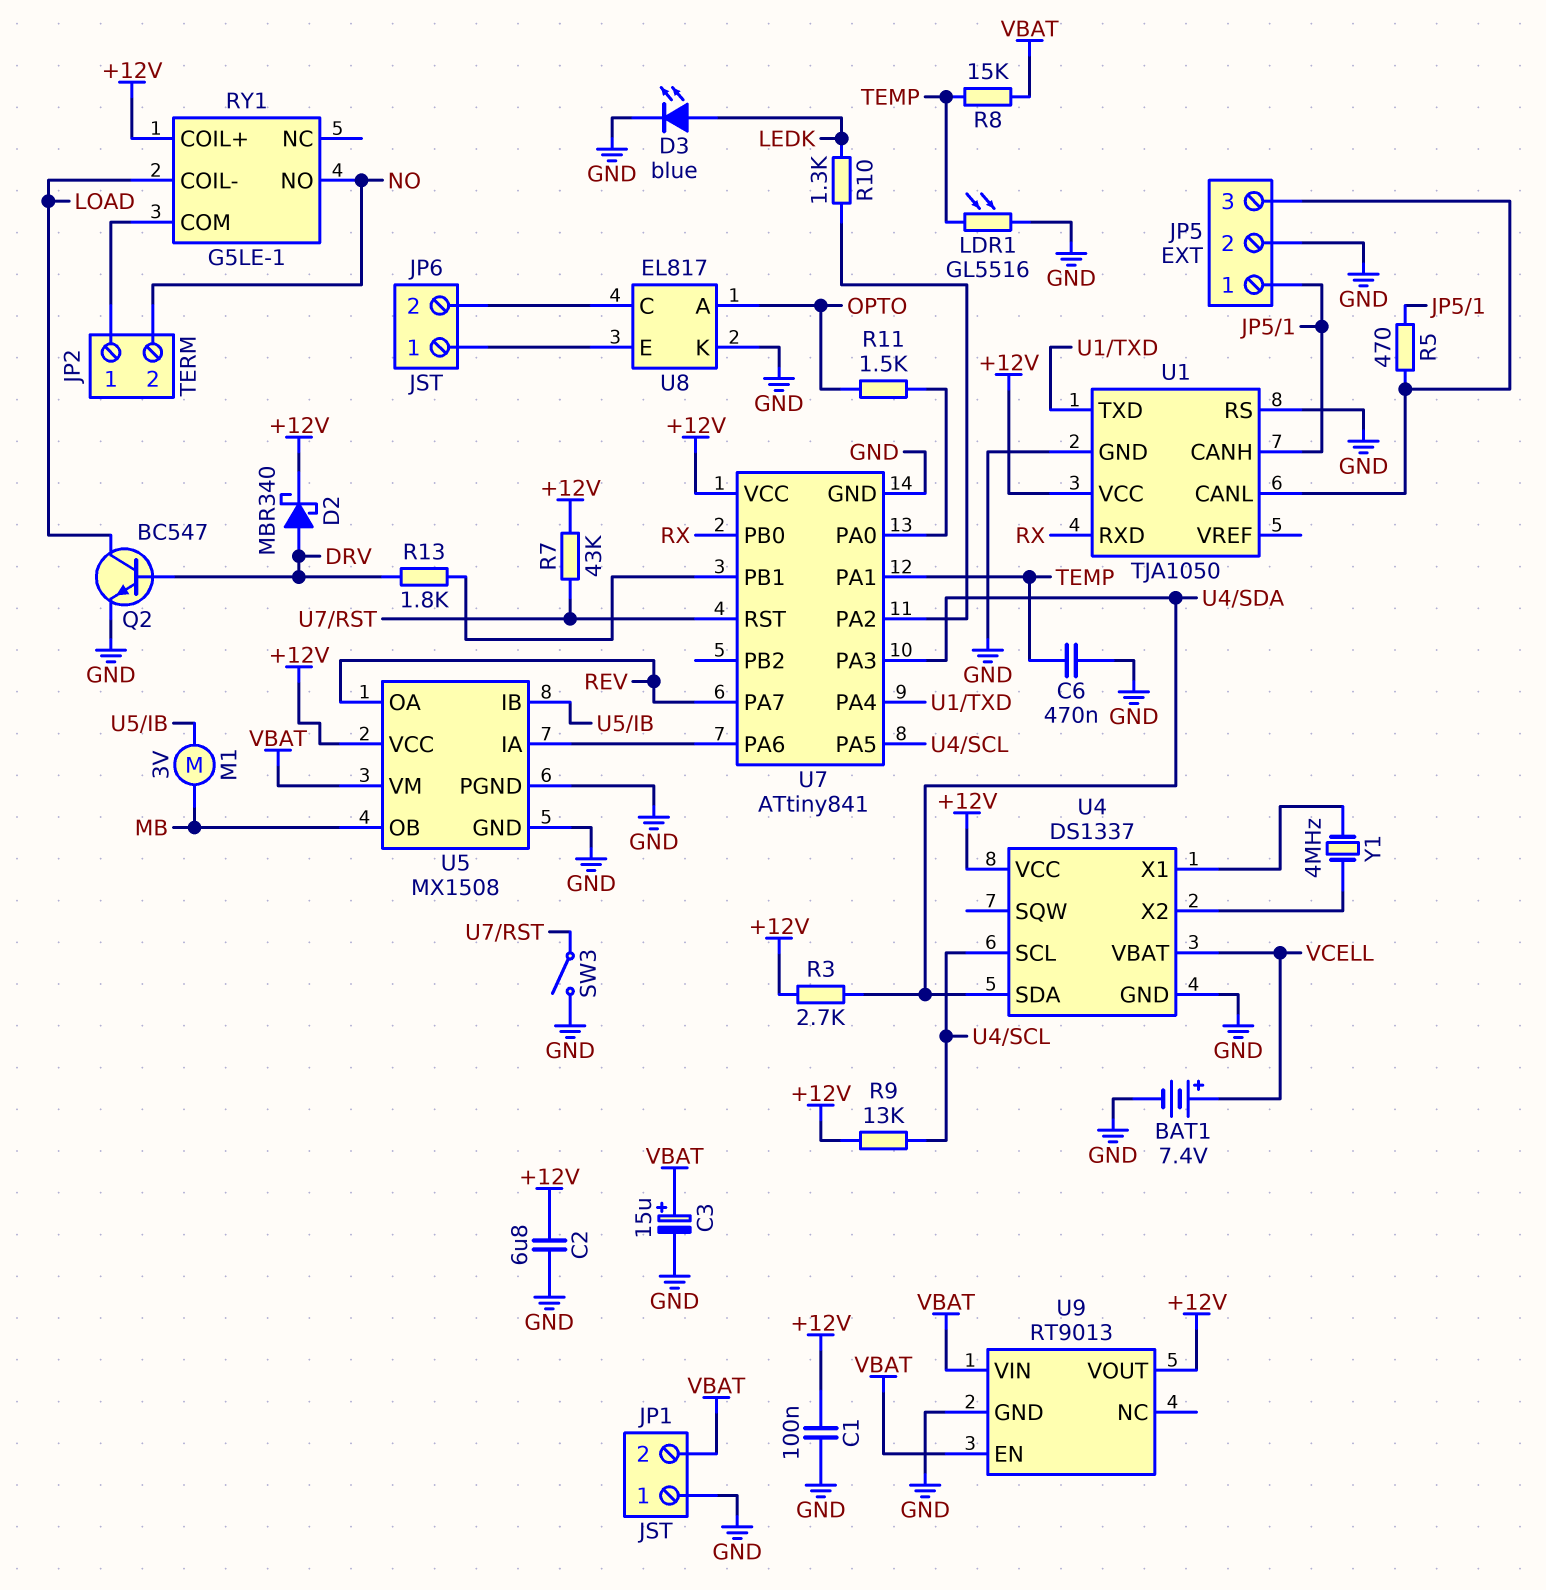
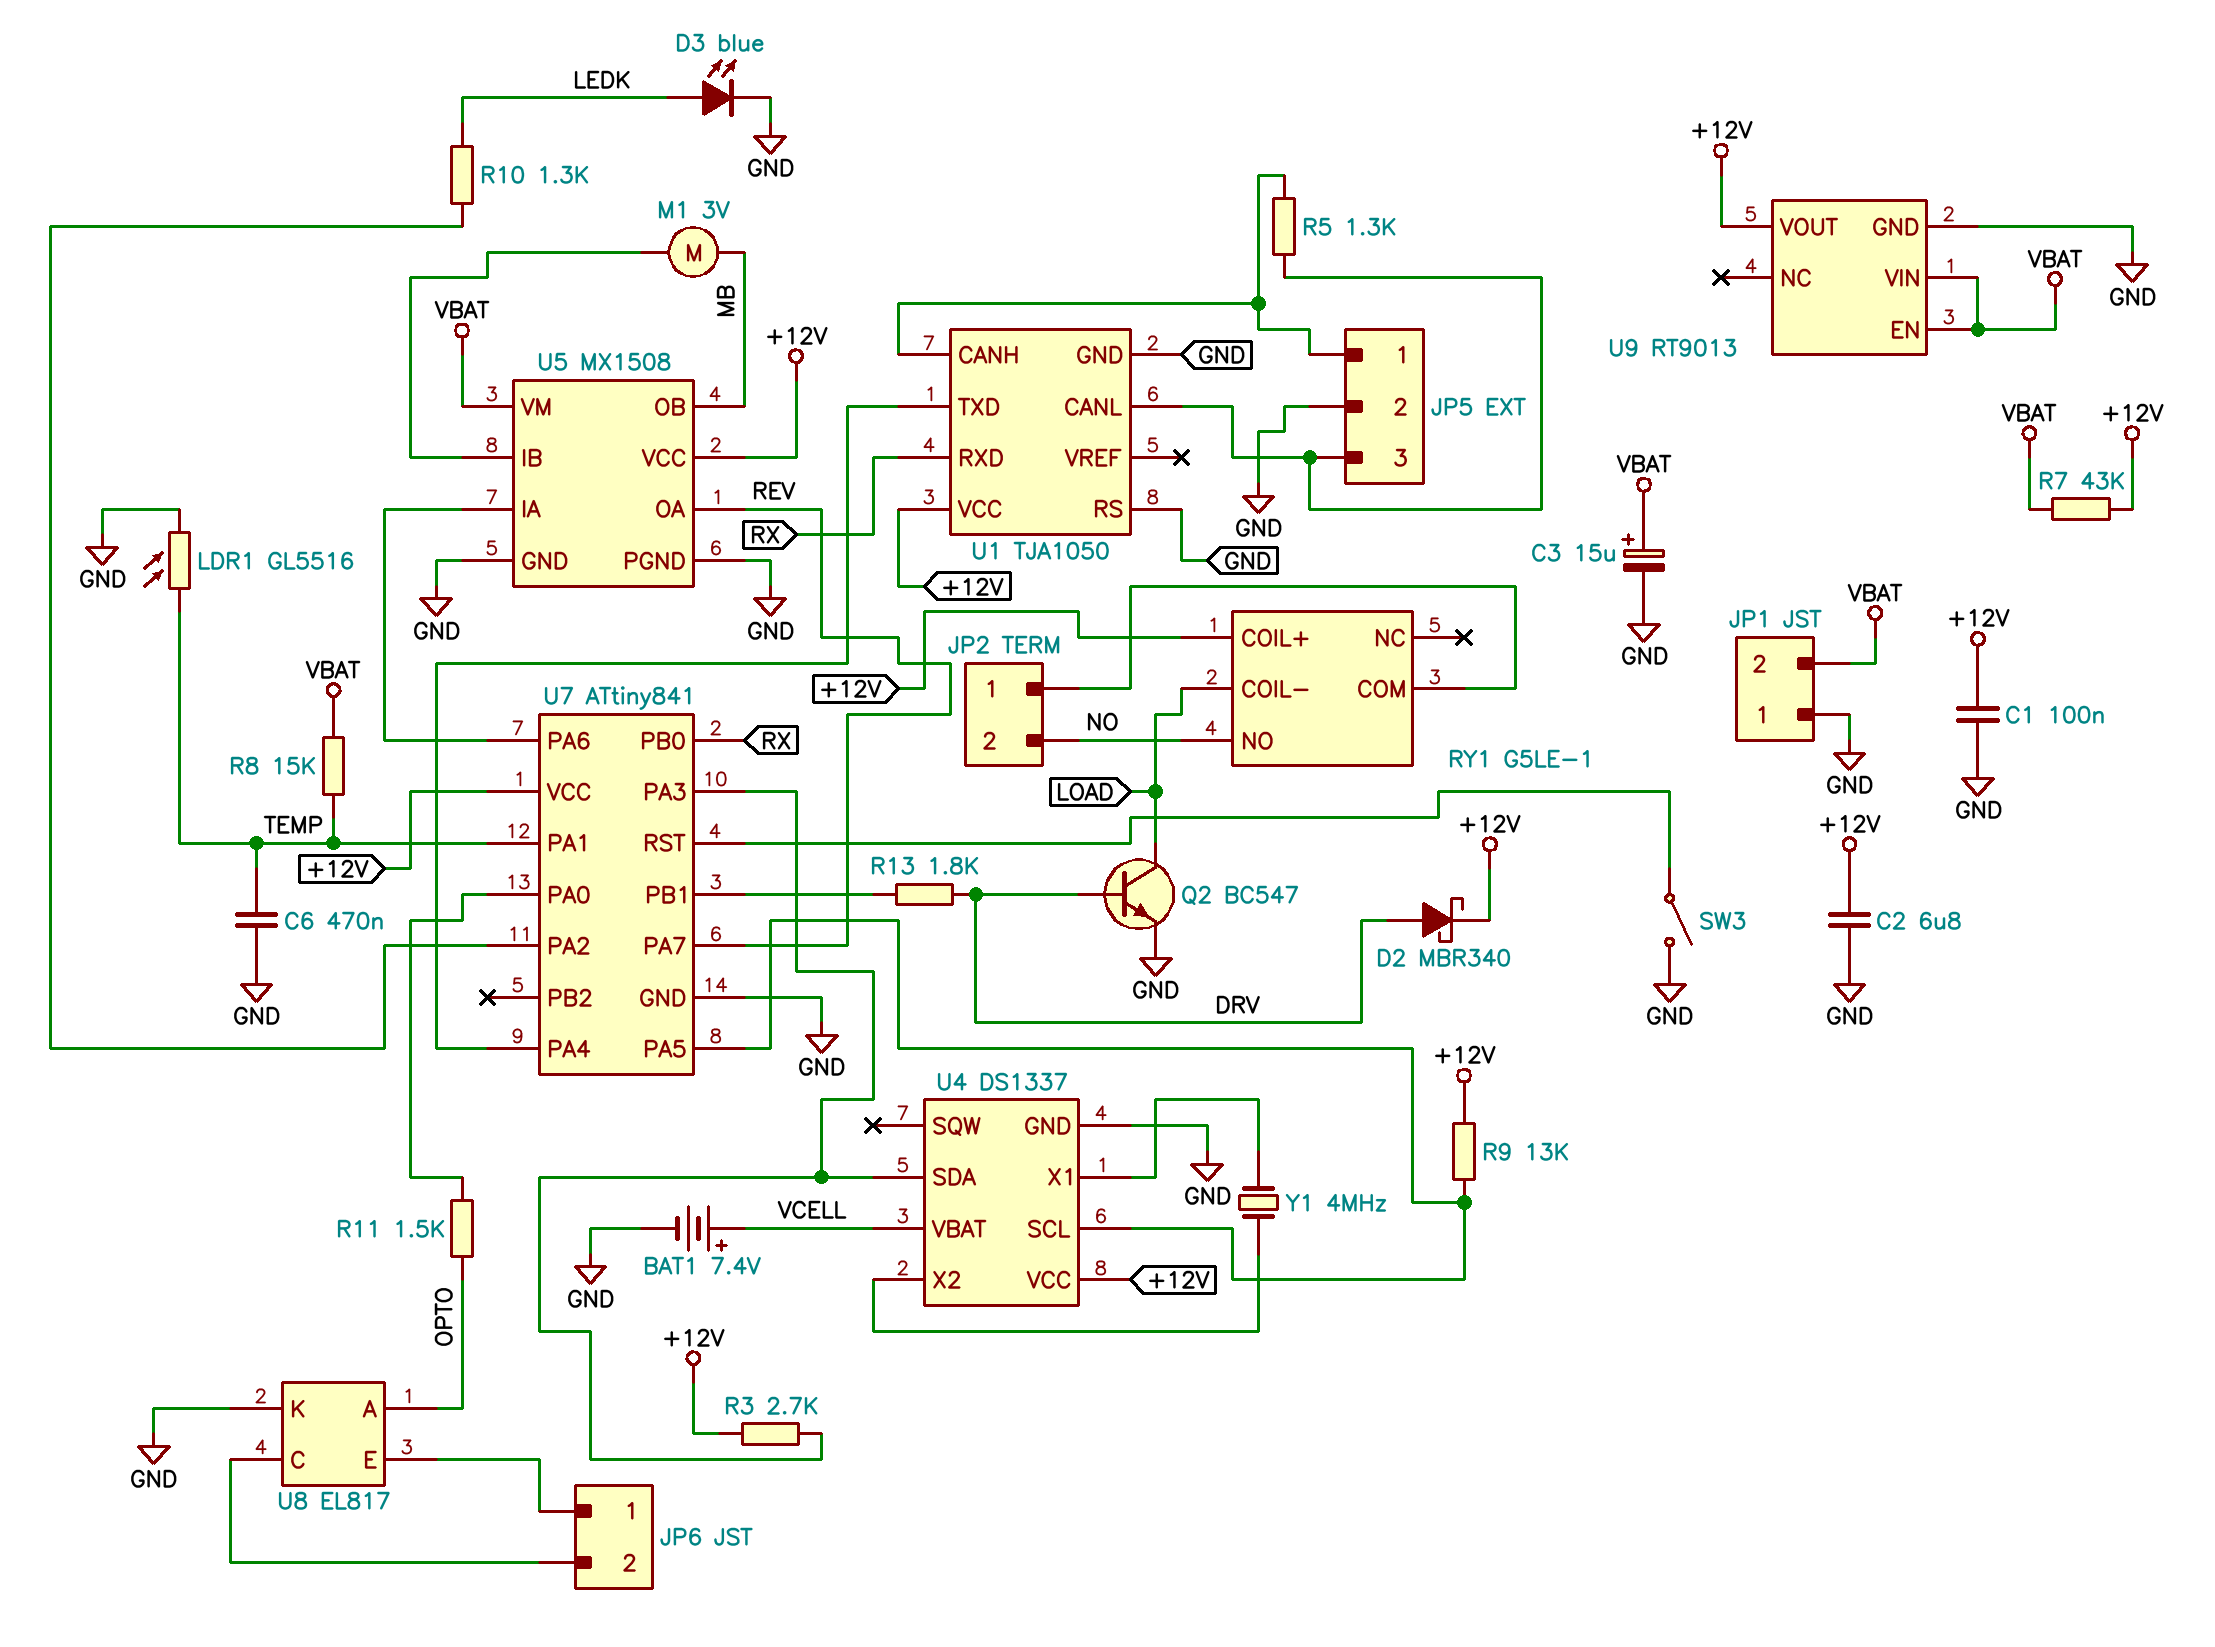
R5: 470 (JP5/1, JP5/3) -> 1.3k (JP5/1, JP5/3)
R7: 43k (+12V, U7/RST) -> 43k (+12V, VBAT)

